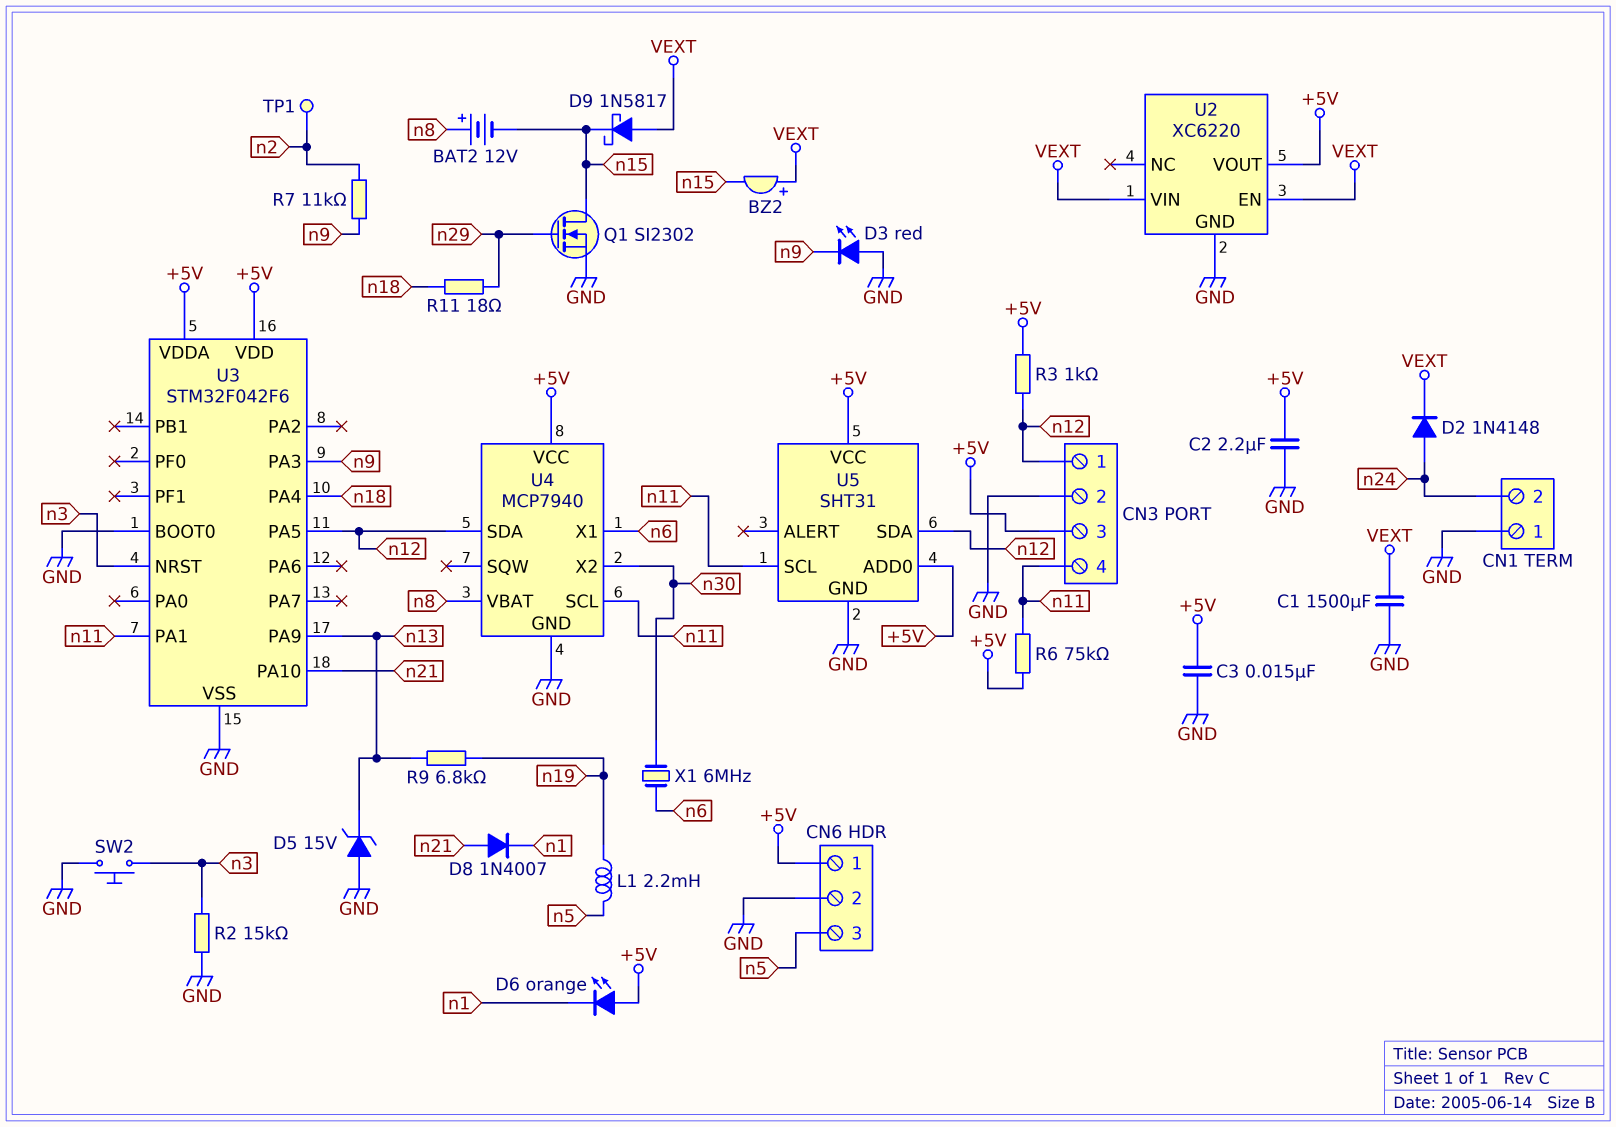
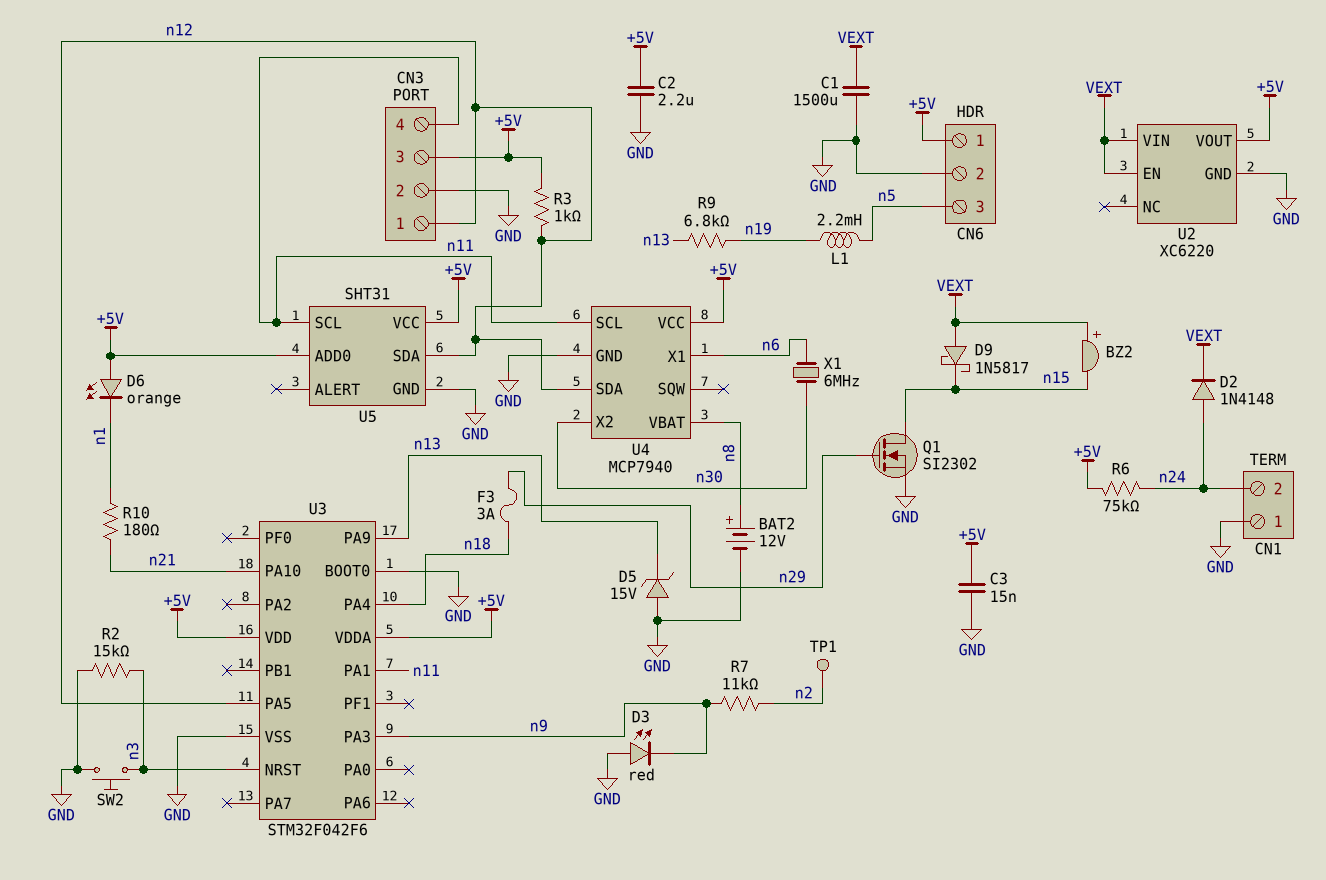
BAT2: 12V (plus n8, minus n15) -> 12V (plus n8, minus GND)
D8: diode 1N4007 (A n21, K n1) -> none
F3: none -> 3A (n18, n29)
R6: 75k (+5V, n11) -> 75k (+5V, n24)
R10: none -> 180 (n1, n21)
R11: 18 (n18, n29) -> none

